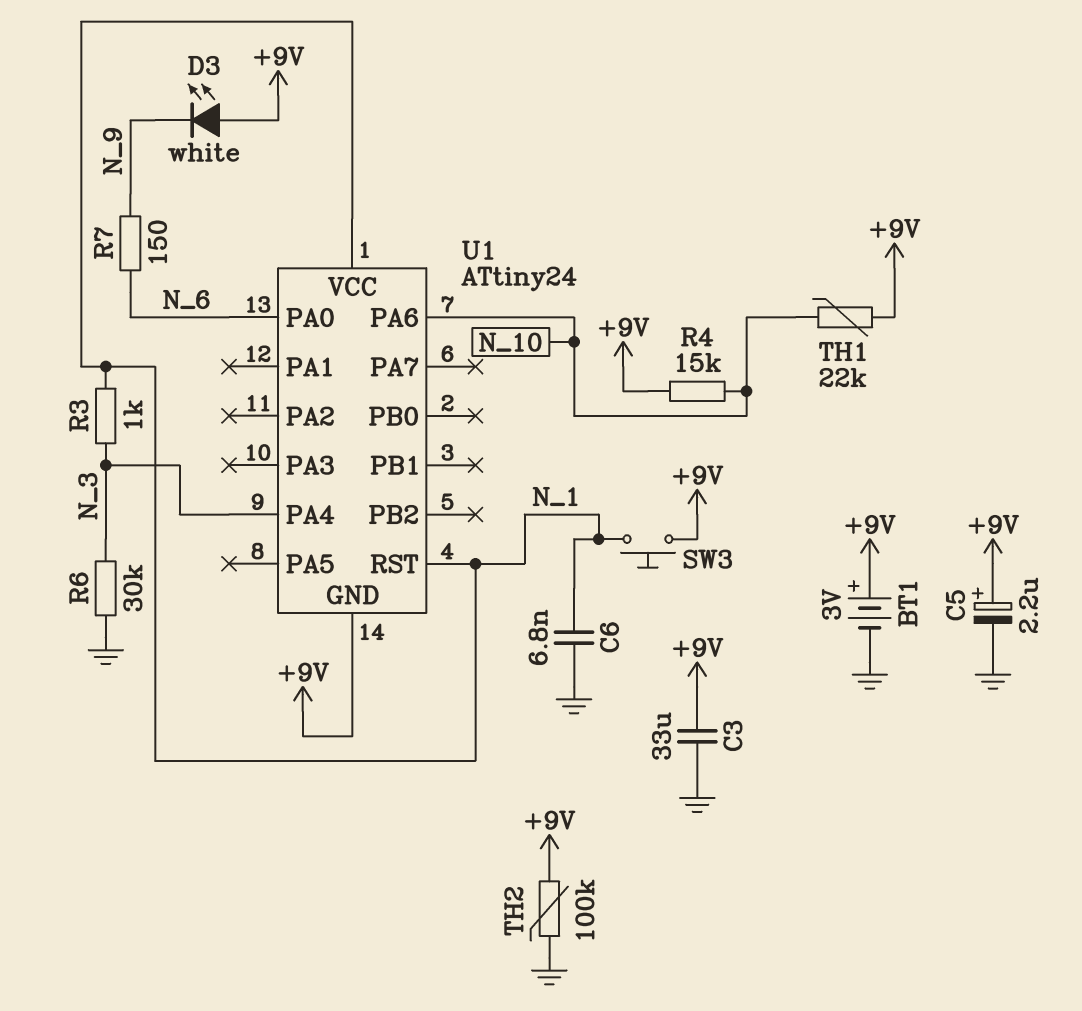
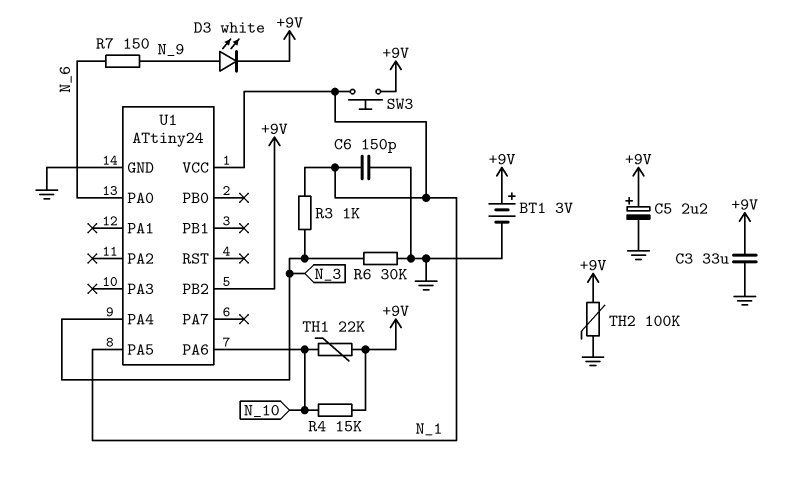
C6: 6.8nF (GND, N_1) -> 150pF (GND, N_1)
D3: LED white (A +9V, K N_9) -> LED white (A N_9, K +9V)
U1 pin GND: +9V -> GND
U1 pin PA5: none -> N_1
U1 pin PB2: none -> +9V
U1 pin RST: N_1 -> none

